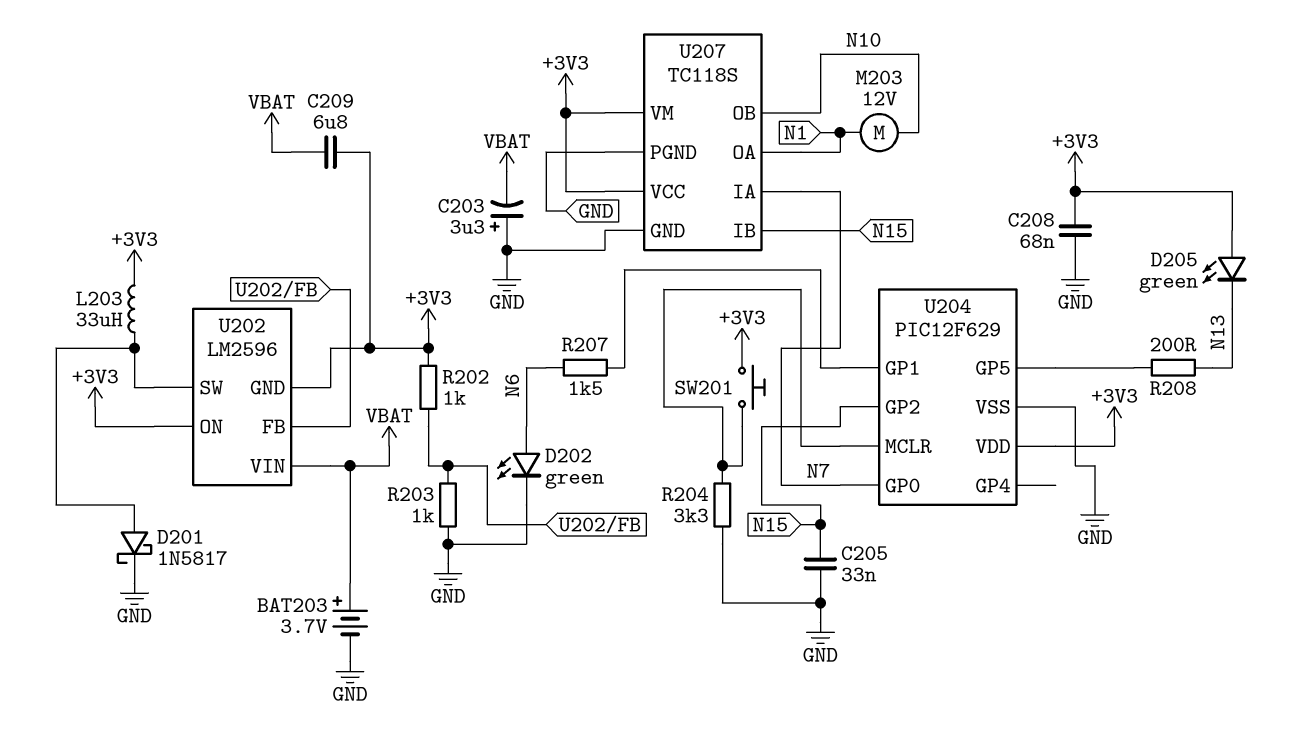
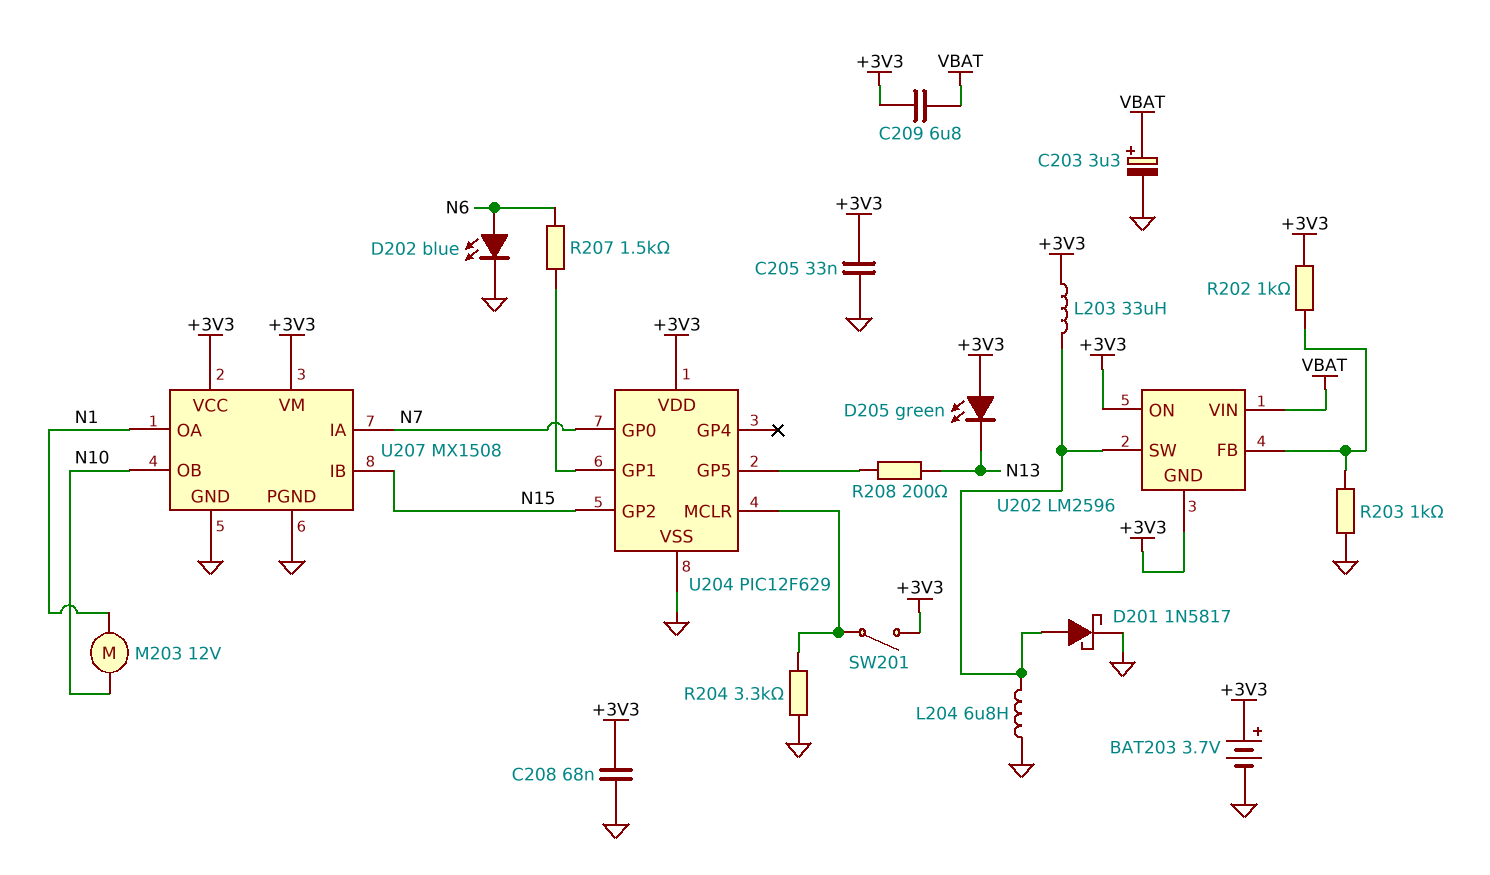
BAT203: 3.7V (plus VBAT, minus GND) -> 3.7V (plus +3V3, minus GND)
C203: 3.3uF (plus GND, minus VBAT) -> 3.3uF (plus VBAT, minus GND)
C205: 33nF (GND, N15) -> 33nF (+3V3, GND)
D202: LED green (A N6, K GND) -> LED blue (A N6, K GND)
L204: none -> 6.8uH (GND, U202/SW)
SW201: button (+3V3, U204/MCLR) -> switch (+3V3, U204/MCLR)
U207: TC118S -> MX1508

